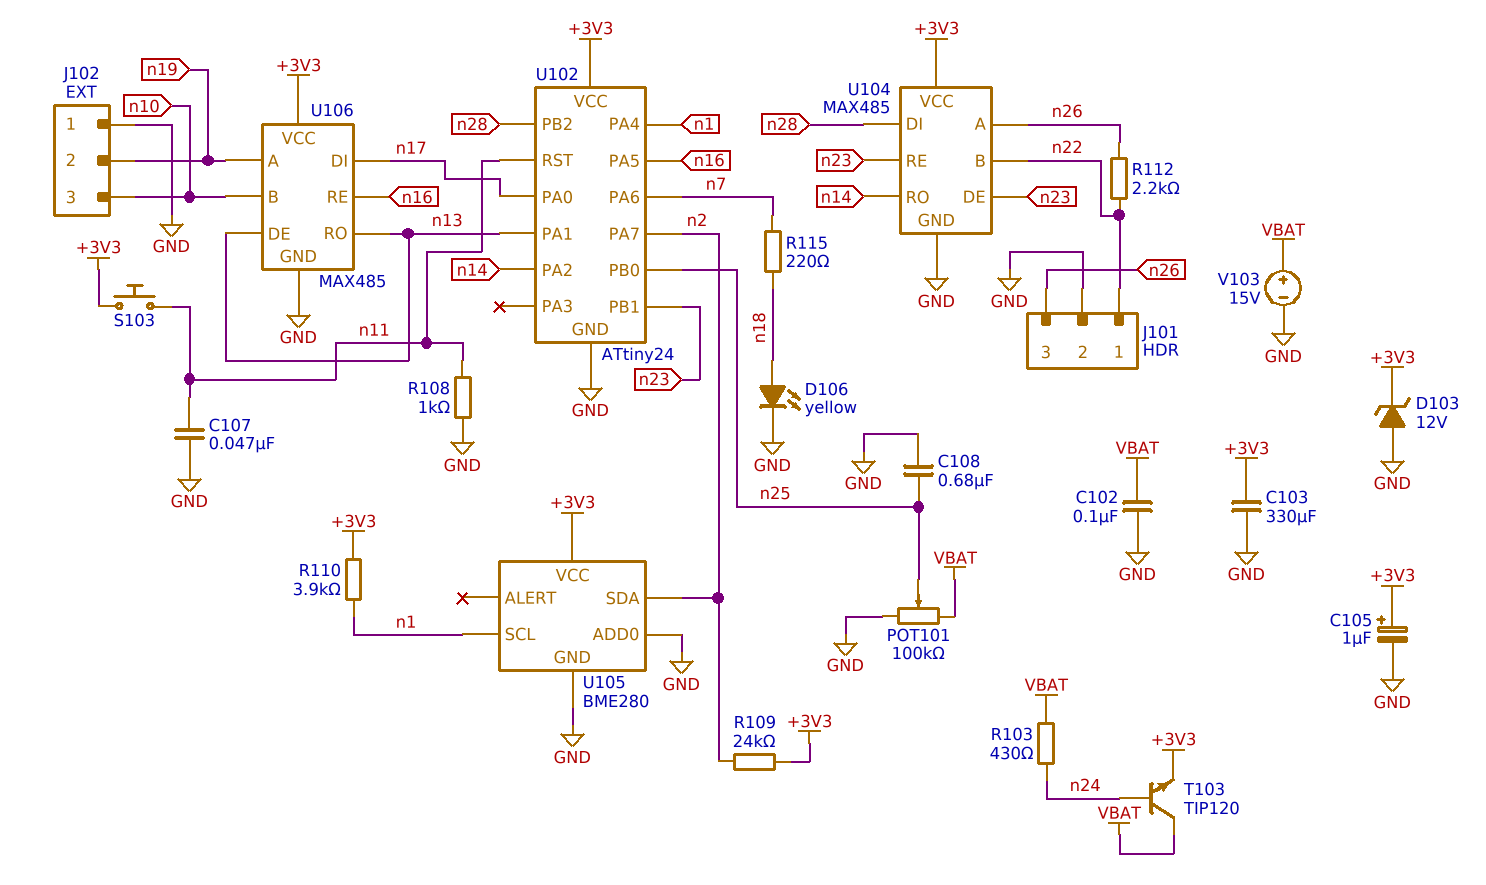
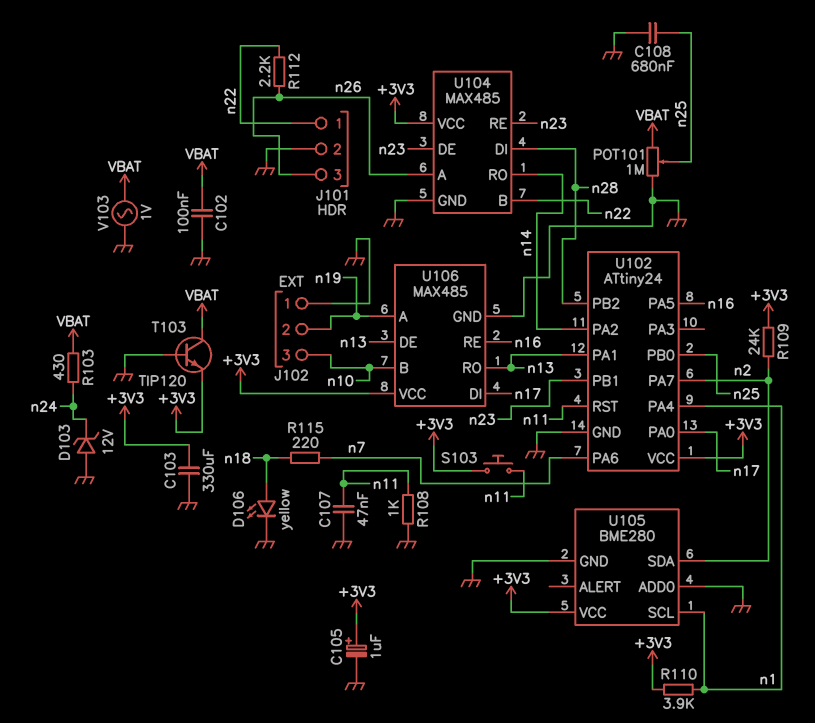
D103: zener 12V (A GND, K +3V3) -> zener 12V (A GND, K n24)
POT101: 100k (GND, VBAT, wiper n25) -> 1M (GND, VBAT, wiper n25)
T103: NPN TIP120 (B n24, C VBAT, E +3V3) -> NPN TIP120 (B GND, C VBAT, E +3V3)
V103: 15V (plus VBAT, minus GND) -> AC 1V (GND, VBAT)

